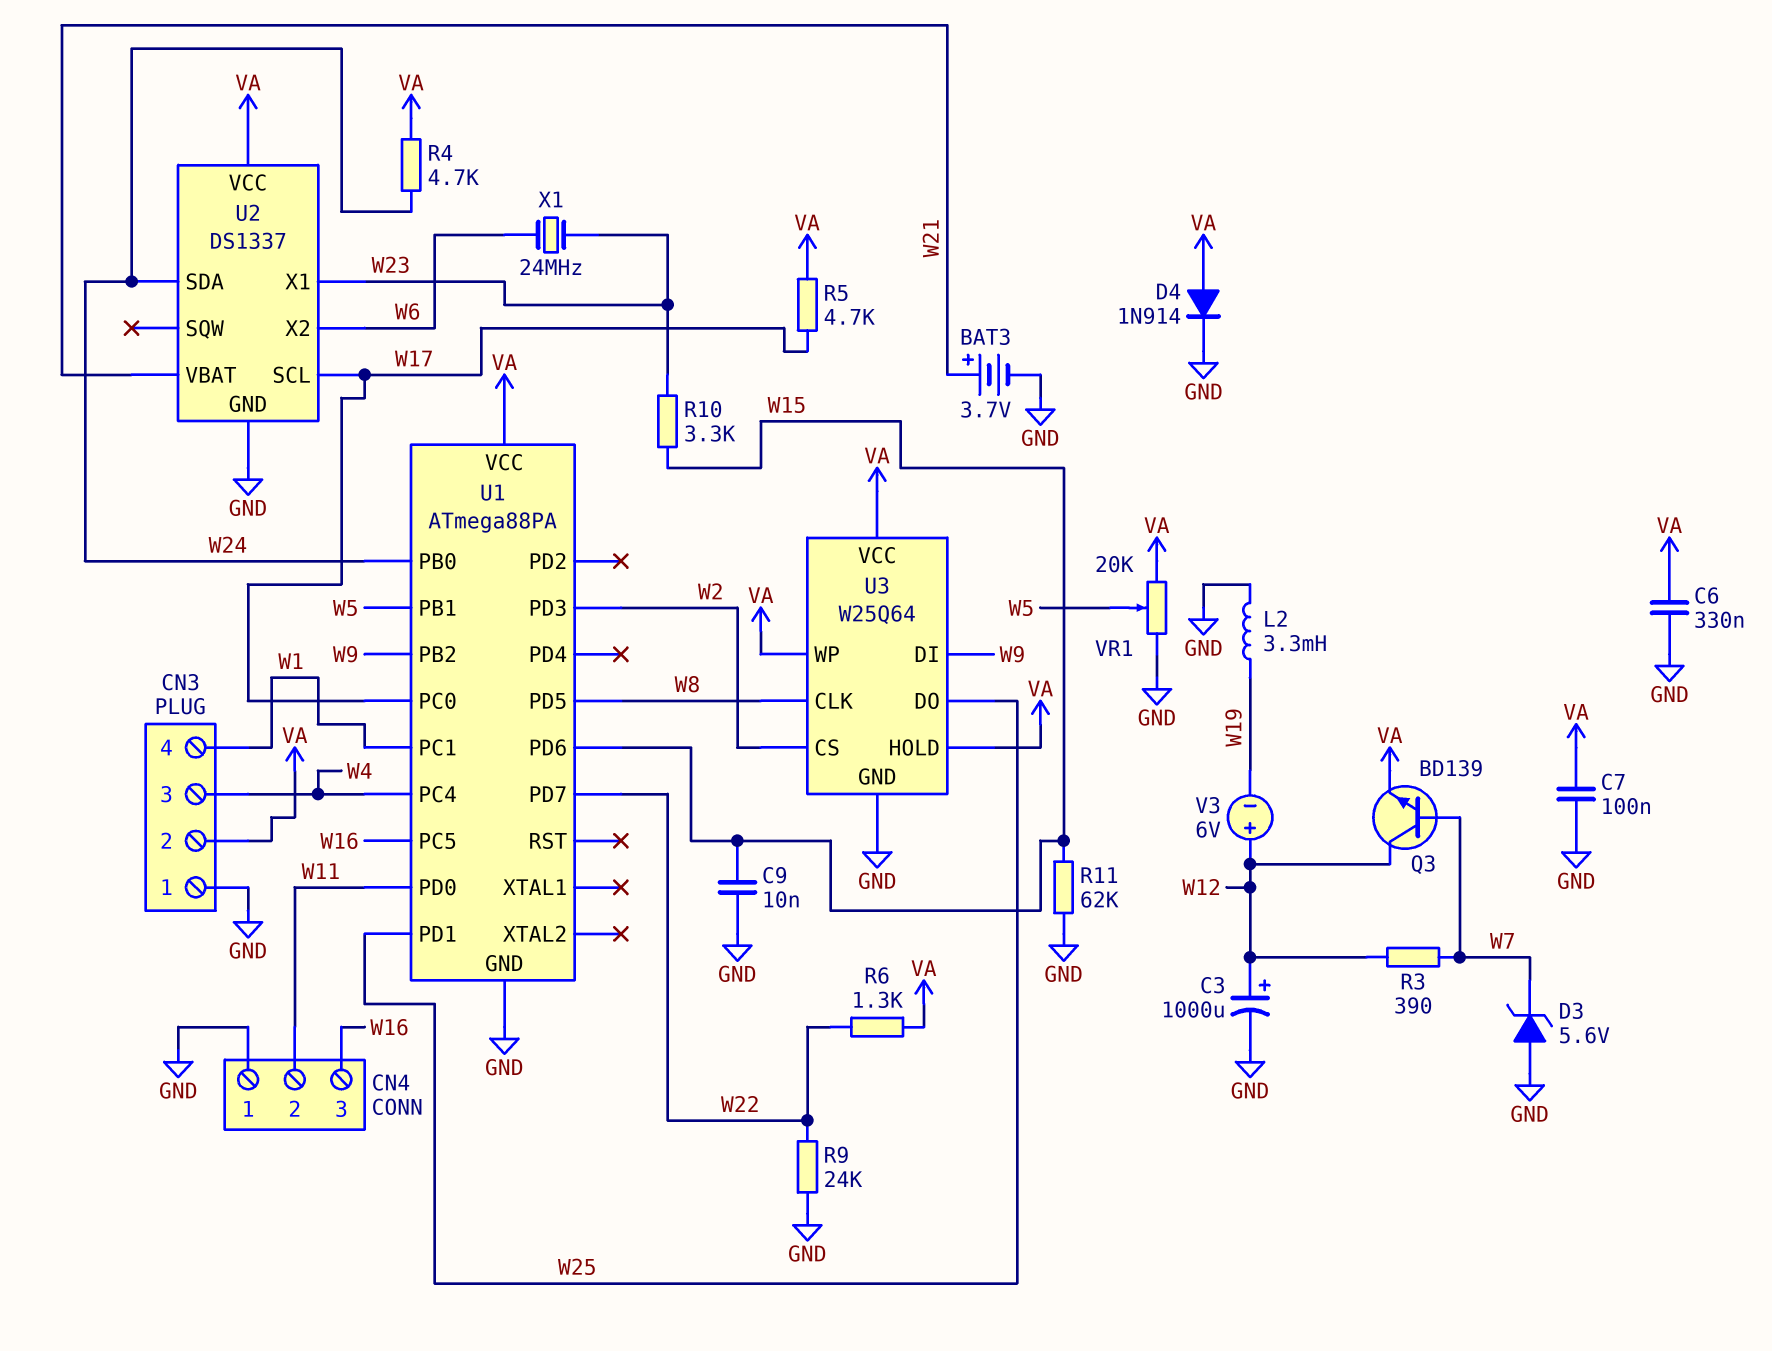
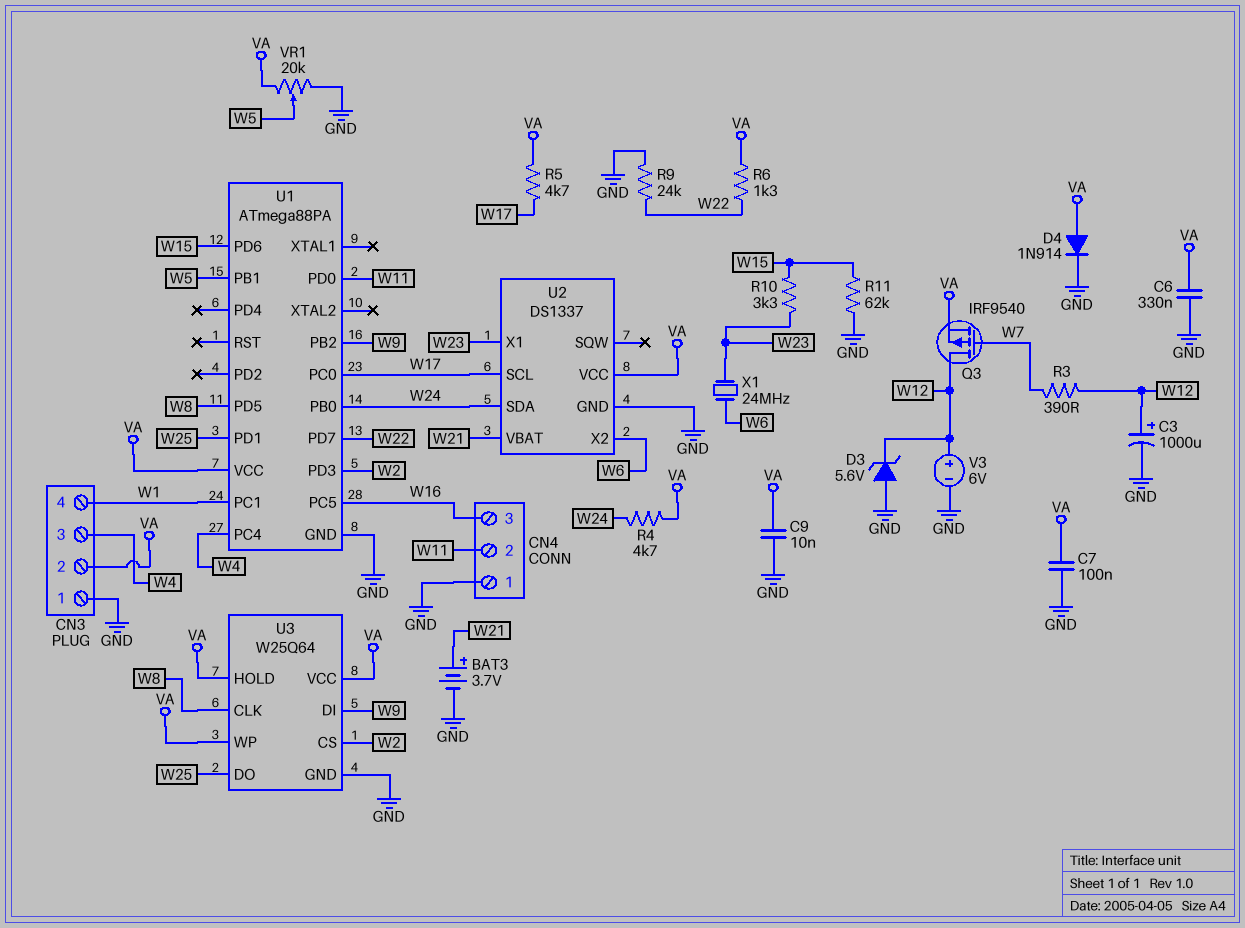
C9: 10nF (GND, W15) -> 10nF (GND, VA)
D3: zener 5.6V (A GND, K W7) -> zener 5.6V (A GND, K W12)
L2: 3.3mH (GND, W19) -> none
Q3: NPN BD139 (B W7, C W12, E VA) -> PMOS IRF9540 (G W7, D W12, S VA)
V3: 6V (plus W12, minus W19) -> 6V (plus W12, minus GND)

